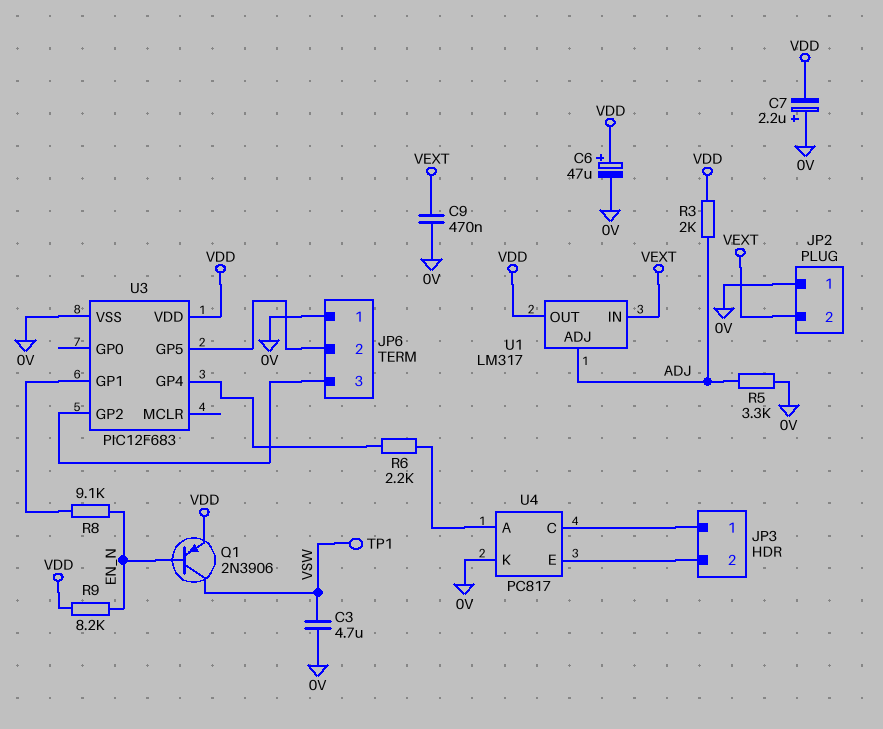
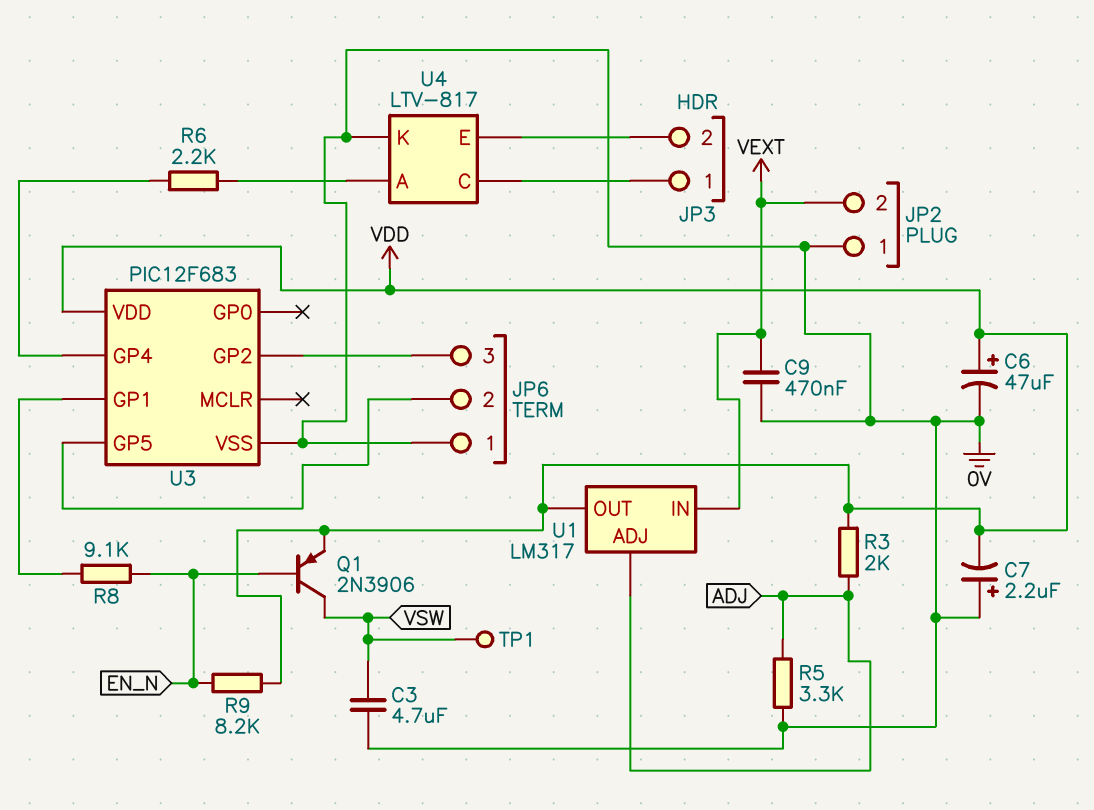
U4: PC817 -> LTV-817

